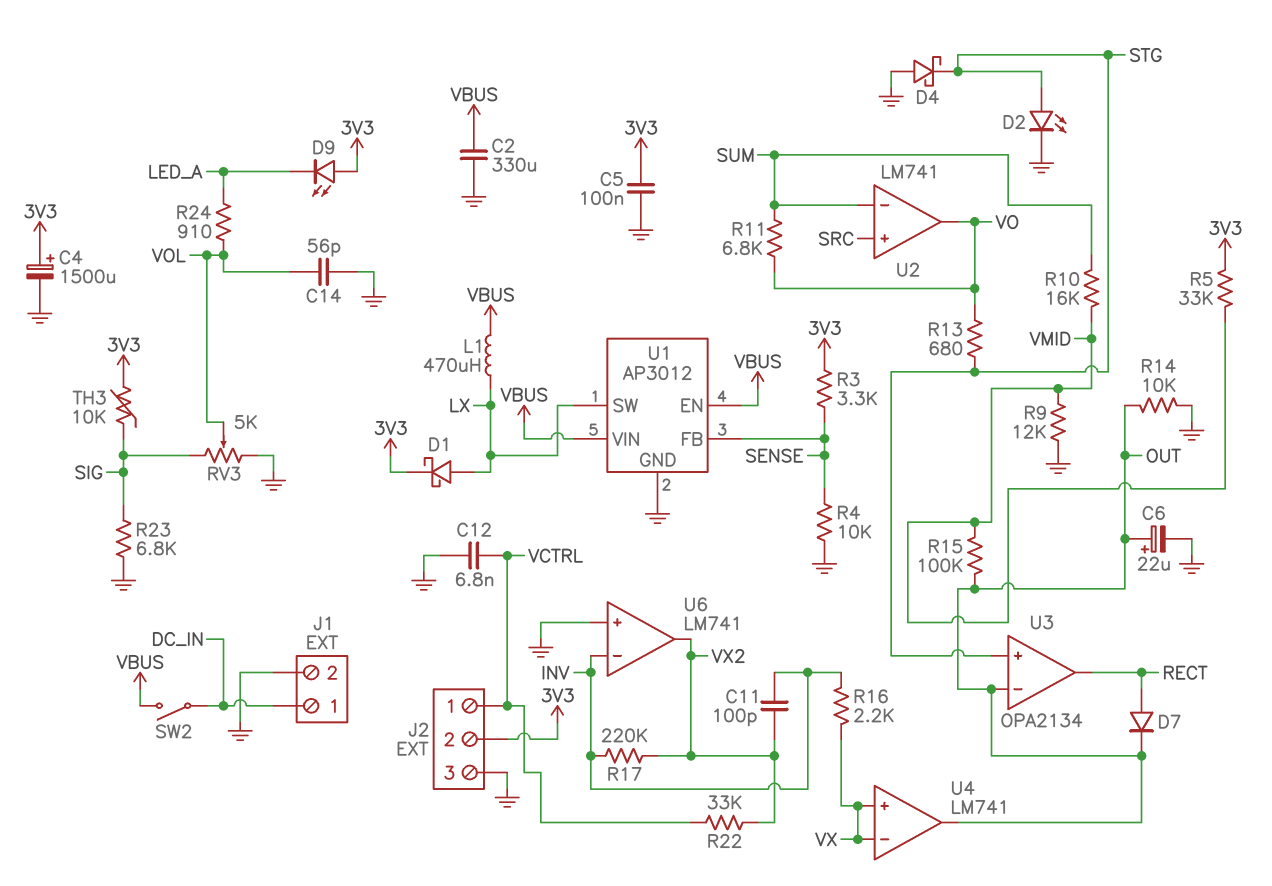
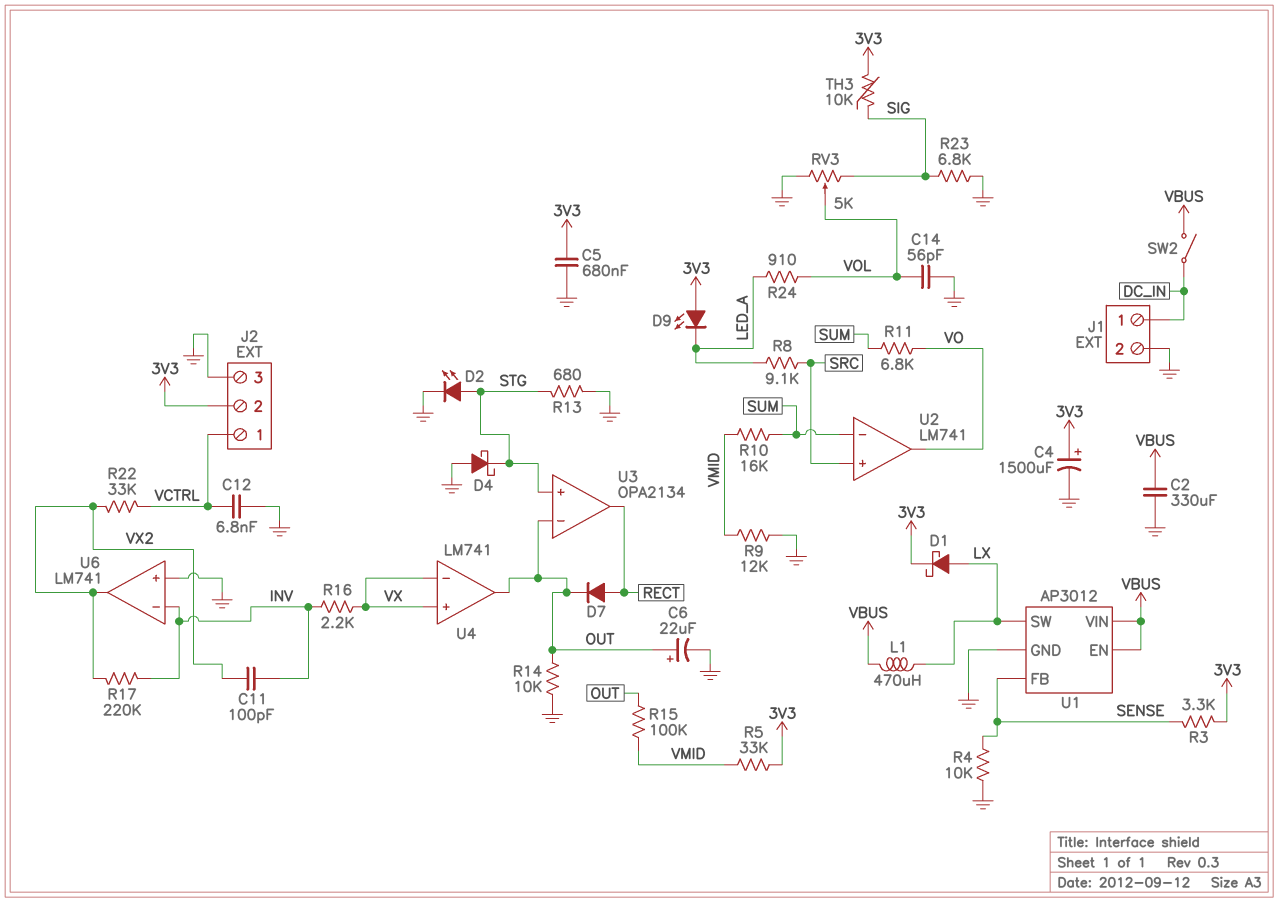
C5: 100nF (3V3, GND) -> 680nF (3V3, GND)
R8: none -> 9.1k (LED_A, SRC)
R13: 680 (STG, VO) -> 680 (GND, STG)

